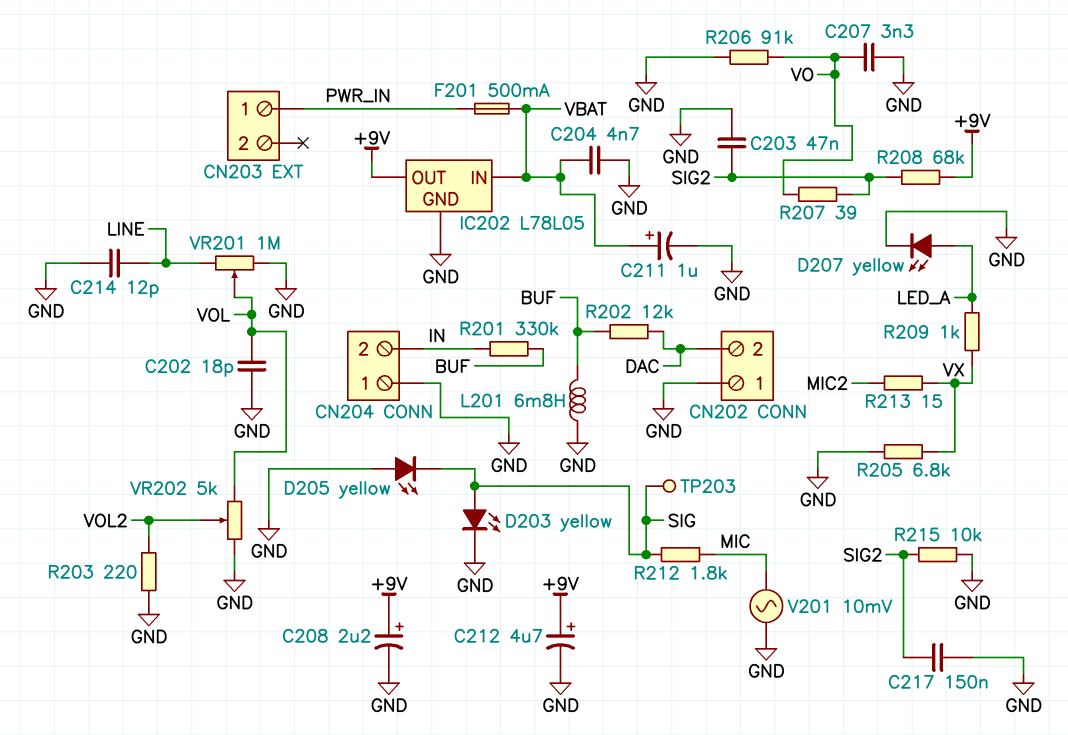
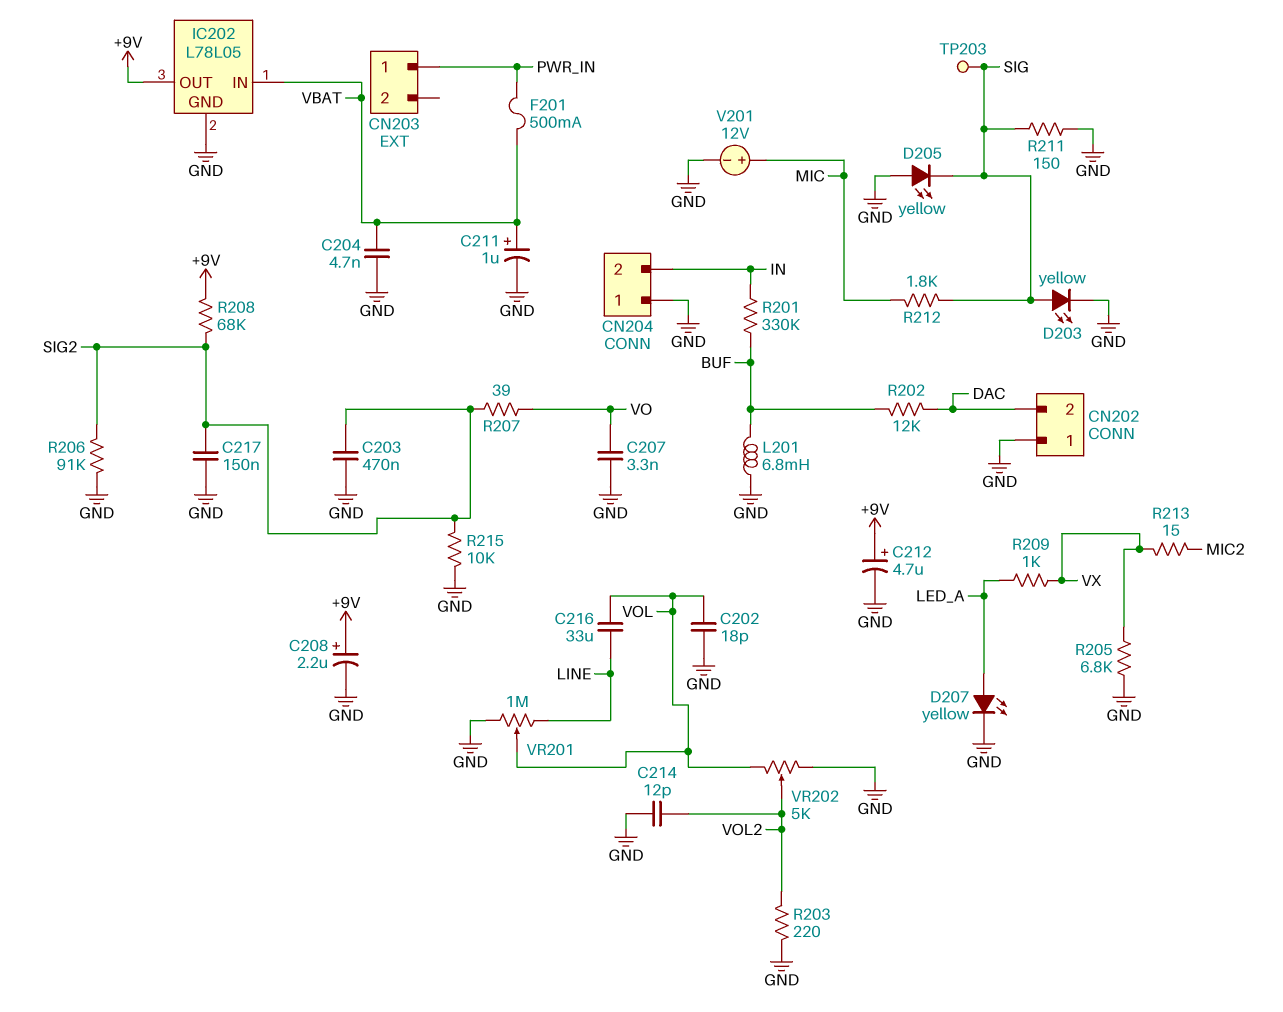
C203: 47nF (GND, SIG2) -> 470nF (GND, SIG2)
C214: 12pF (GND, LINE) -> 12pF (GND, VOL2)
C216: none -> 33uF (LINE, VOL)
R206: 91k (GND, VO) -> 91k (GND, SIG2)
R211: none -> 150 (GND, SIG)
V201: AC 10mV (GND, MIC) -> 12V (plus MIC, minus GND)

